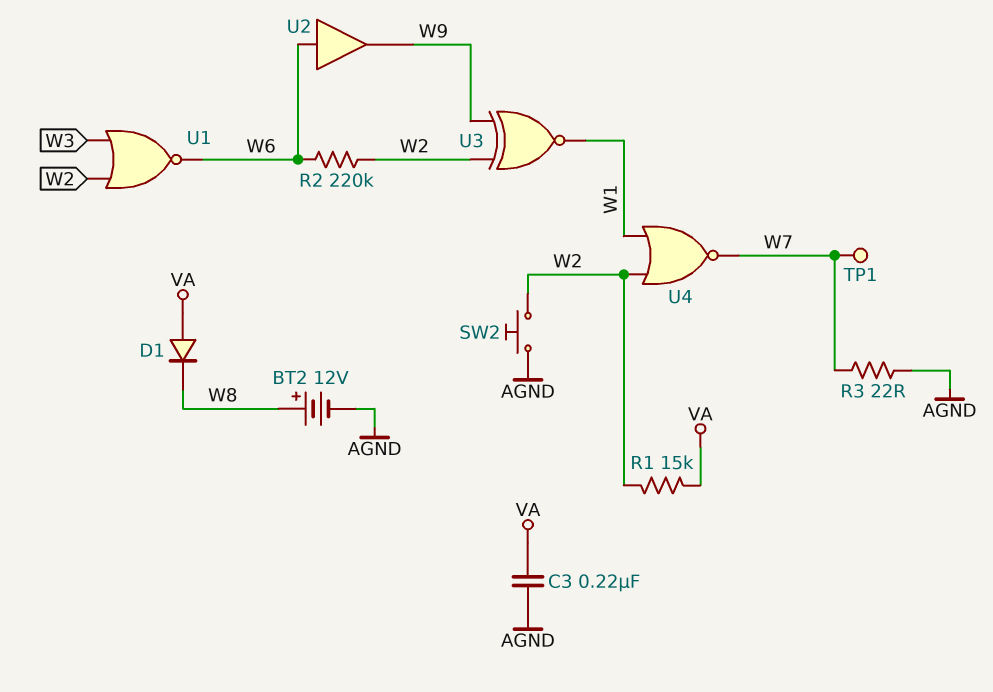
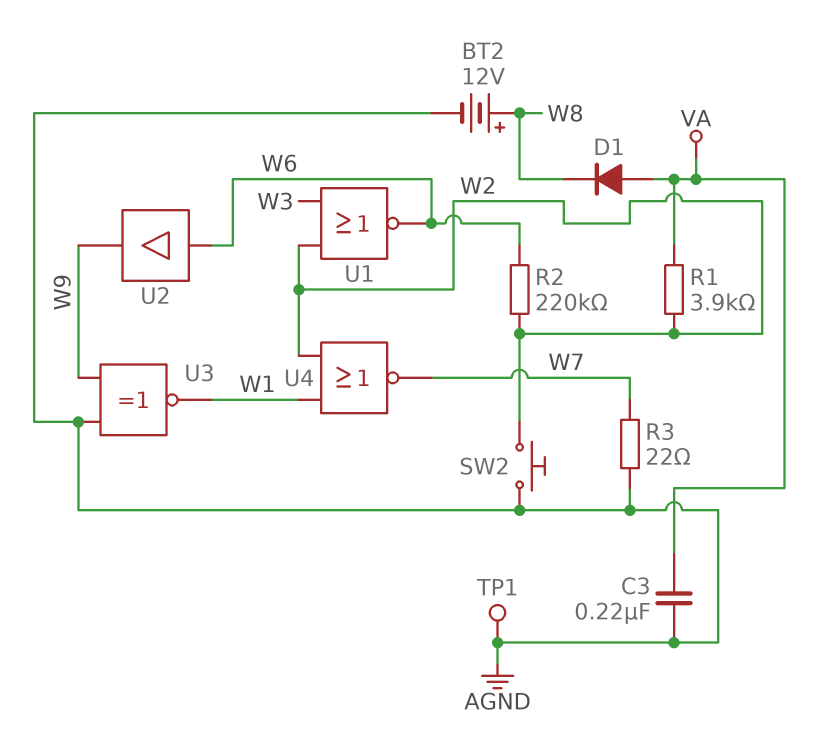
R1: 15k (VA, W2) -> 3.9k (VA, W2)
TP1: test point (W7) -> test point (AGND)
U3: XNOR (in W2, in W9, out W1) -> XNOR (in AGND, in W9, out W1)

